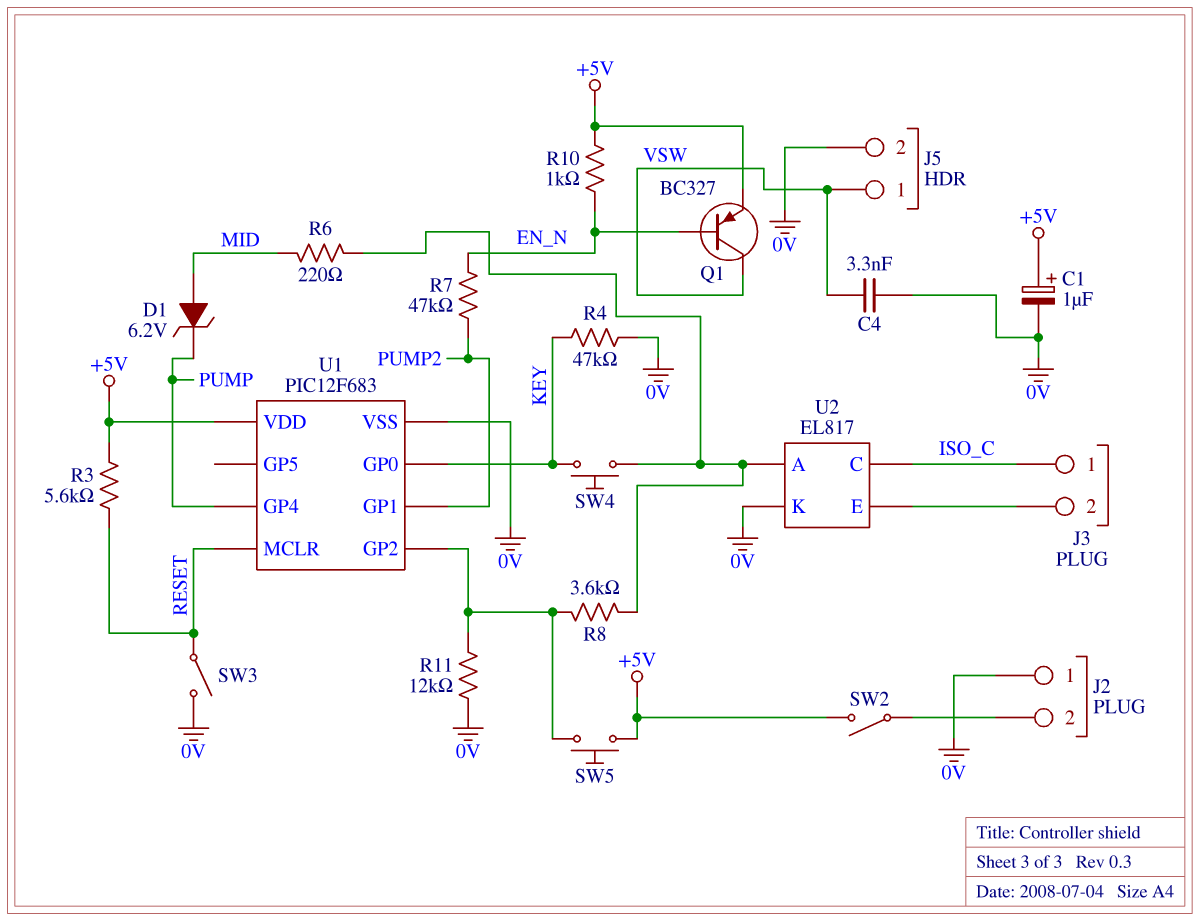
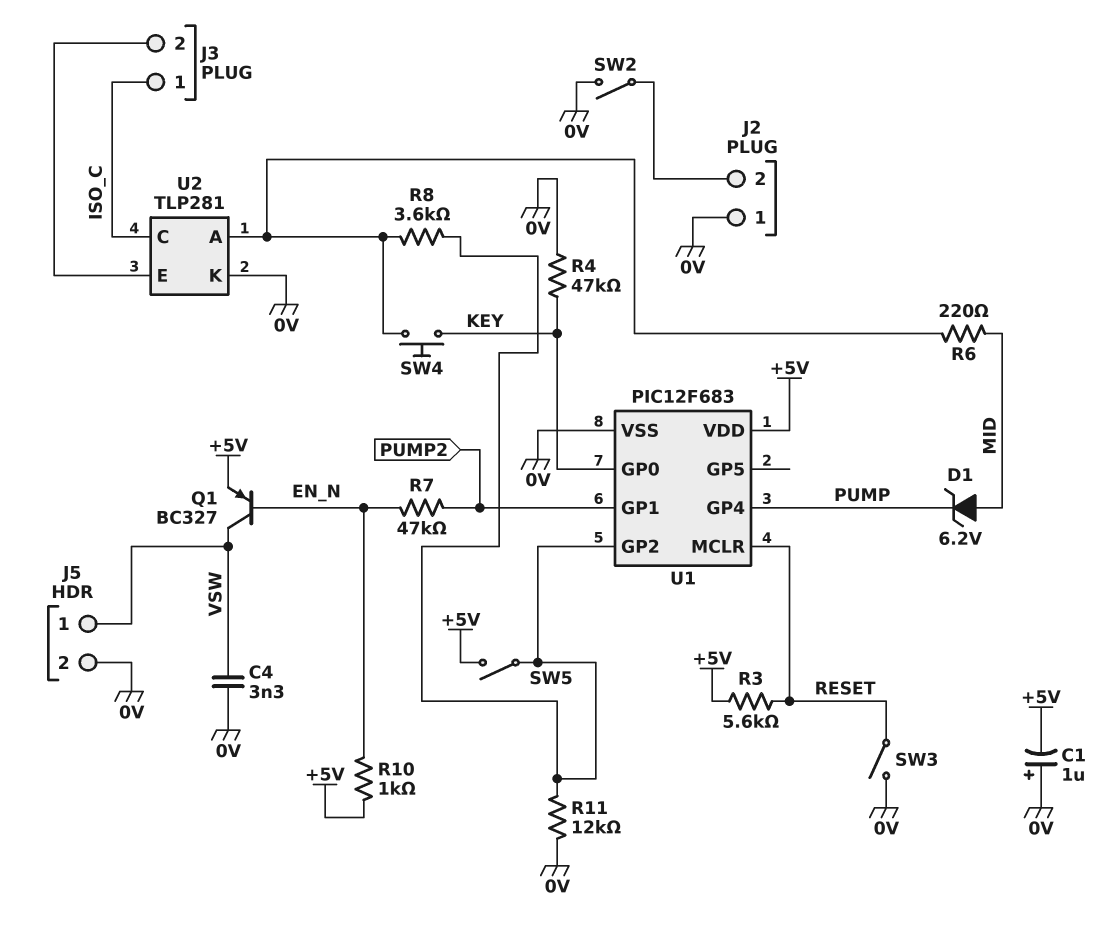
C1: 1uF (plus +5V, minus 0V) -> 1uF (plus 0V, minus +5V)
SW2: switch (+5V, J2/2) -> switch (0V, J2/2)
SW5: button (+5V, U1/GP2) -> switch (+5V, U1/GP2)
U2: EL817 -> TLP281

